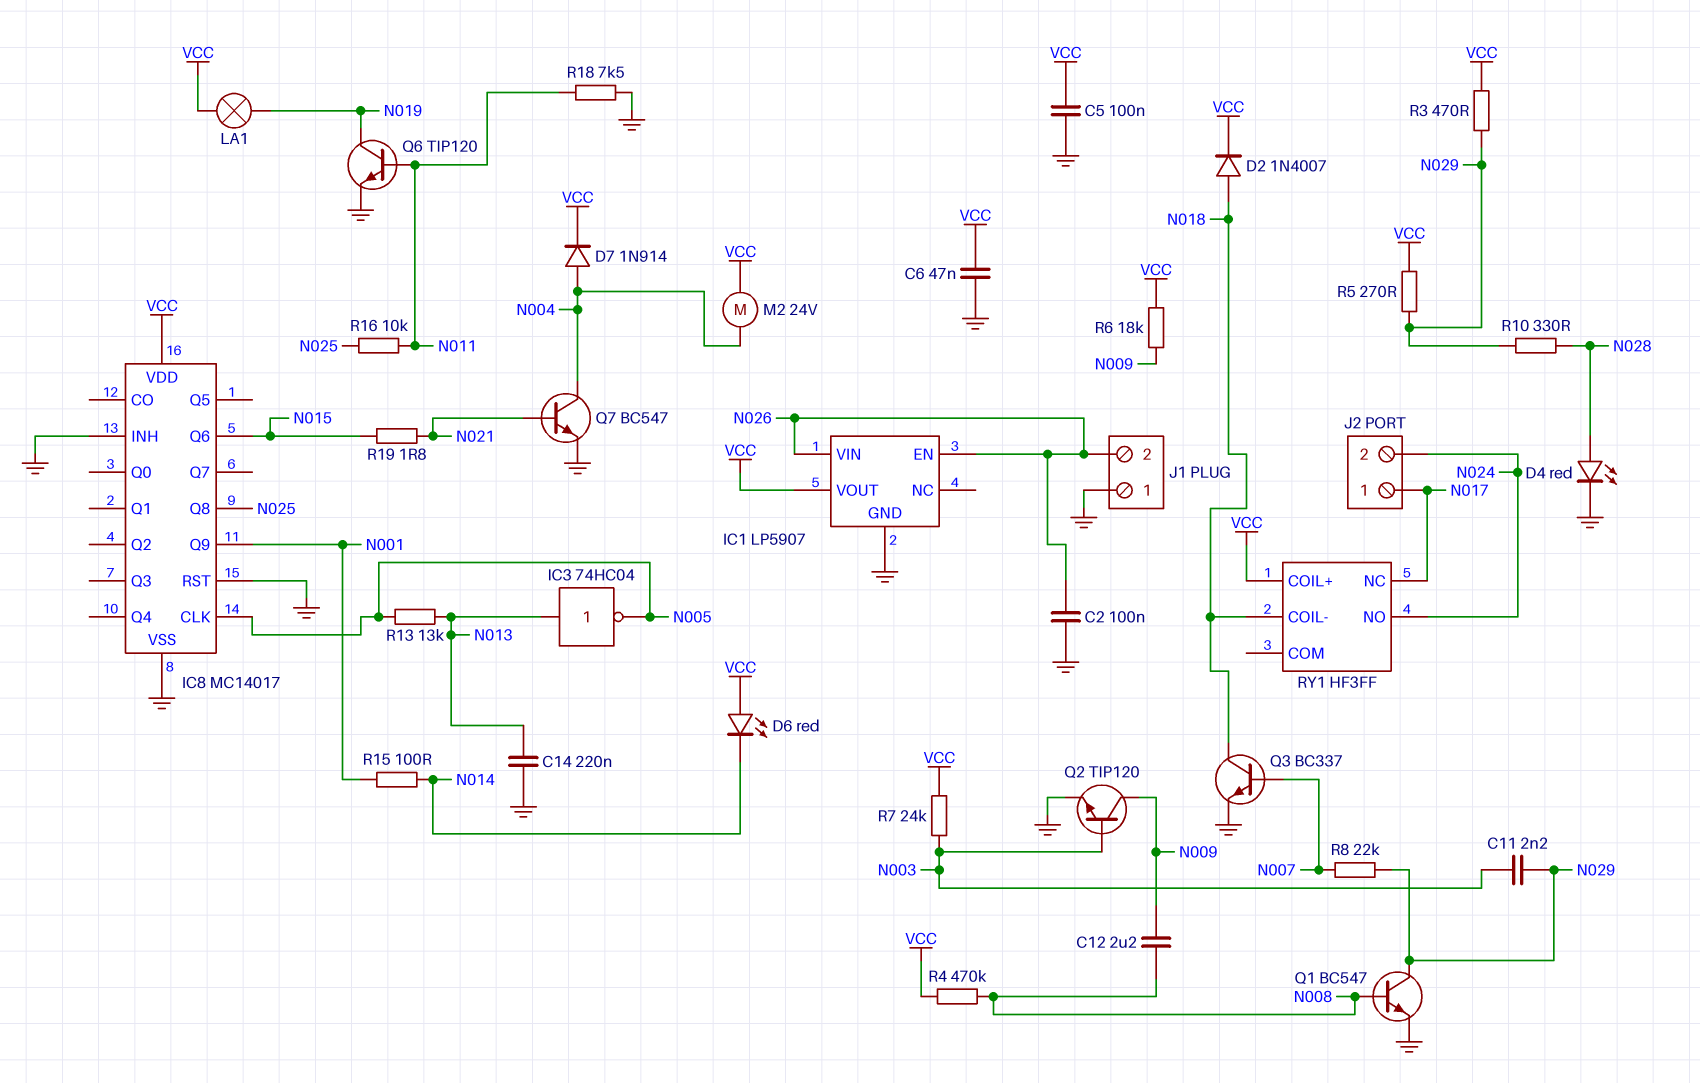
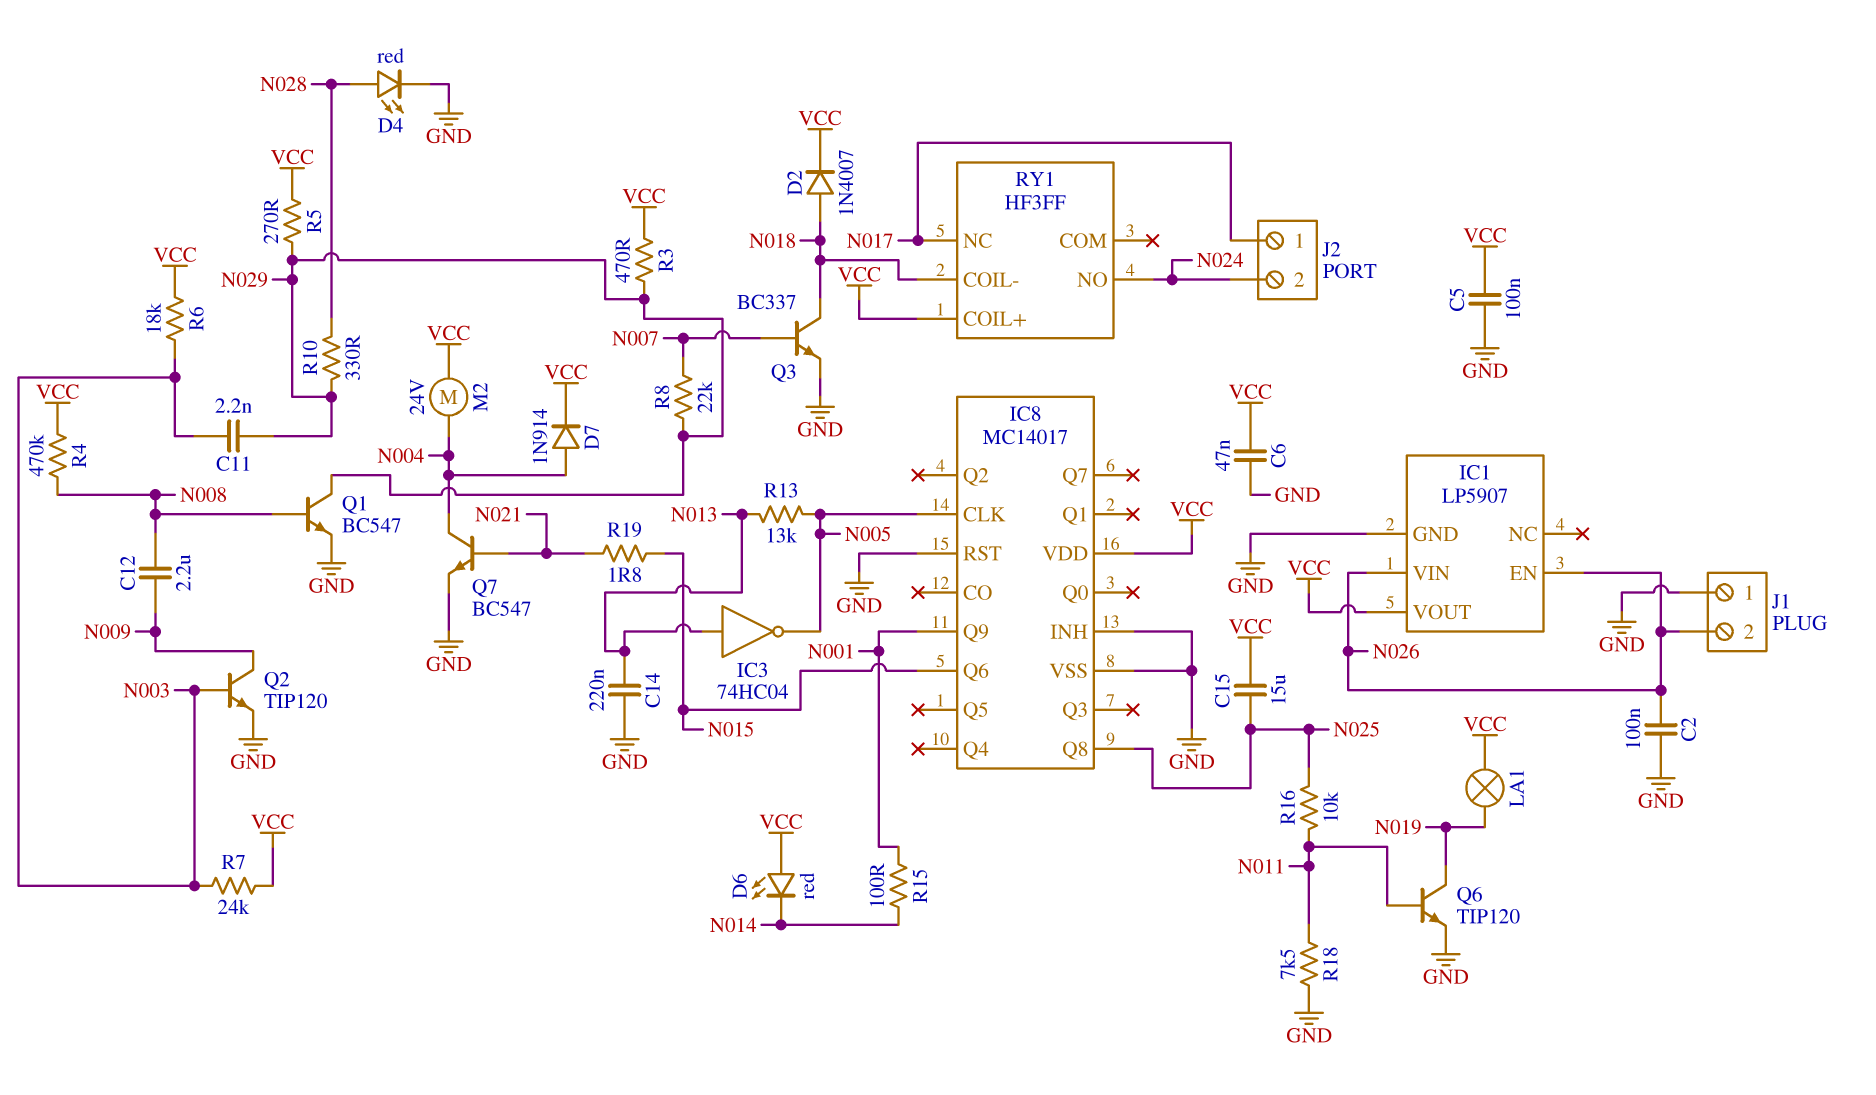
C15: none -> 15uF (N025, VCC)
R6: 18k (N009, VCC) -> 18k (N003, VCC)

